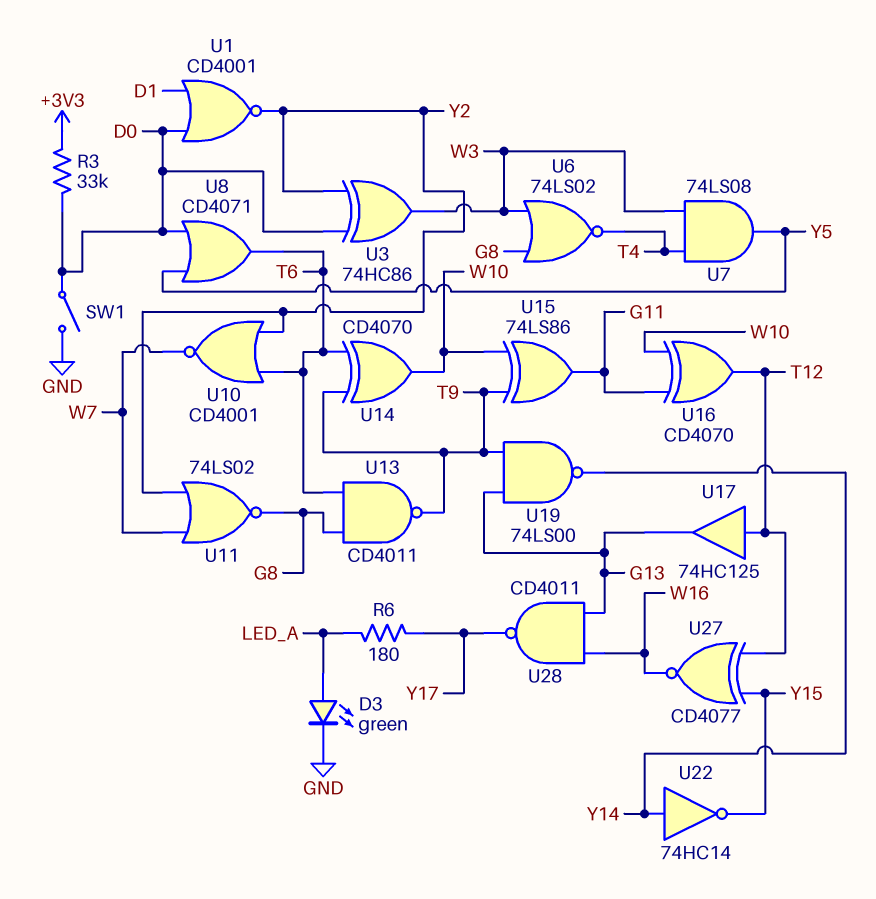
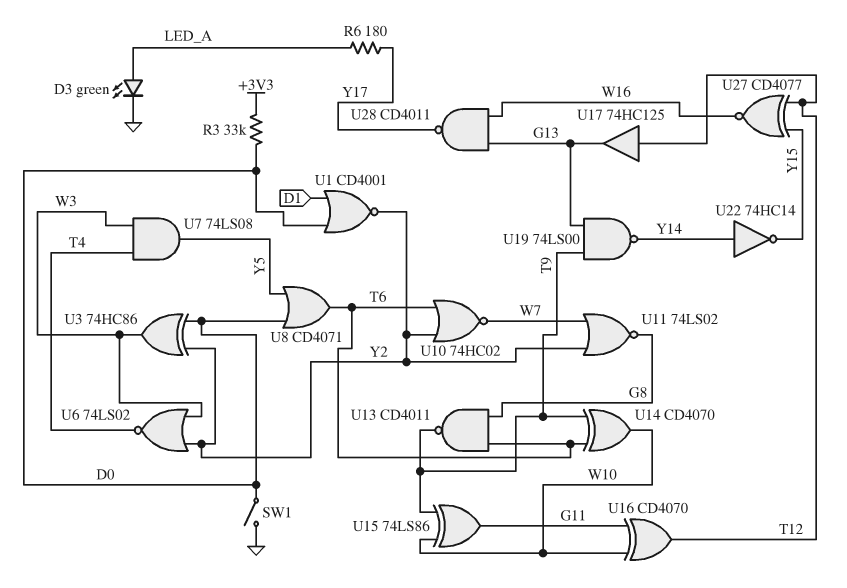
U6: NOR 74LS02 (in G8, in W3, out T4) -> NOR 74LS02 (in W3, in Y2, out T4)
U10: NOR CD4001 (in T6, in Y2, out W7) -> NOR 74HC02 (in T6, in Y2, out W7)

